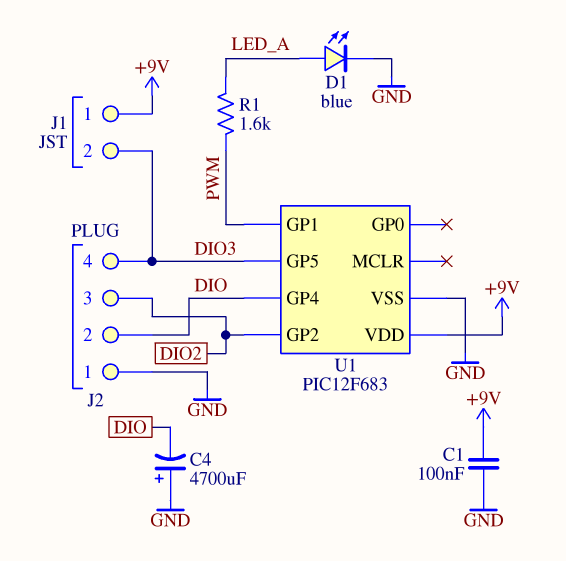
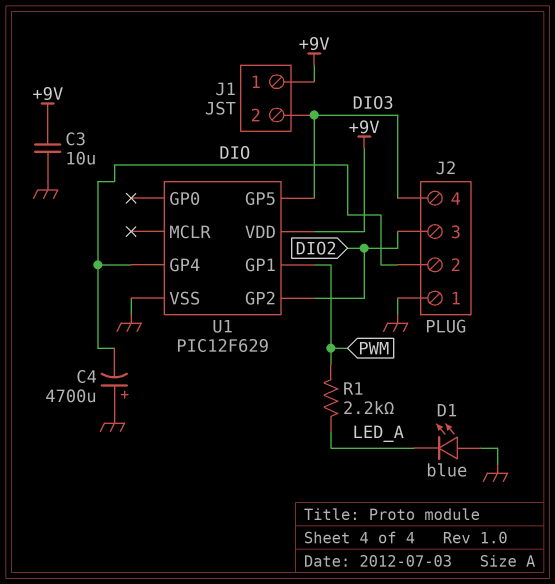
C1: 100nF (+9V, GND) -> none
C3: none -> 10uF (+9V, GND)
D1: LED blue (A LED_A, K GND) -> LED blue (A GND, K LED_A)
R1: 1.6k (LED_A, PWM) -> 2.2k (LED_A, PWM)
U1: PIC12F683 -> PIC12F629

